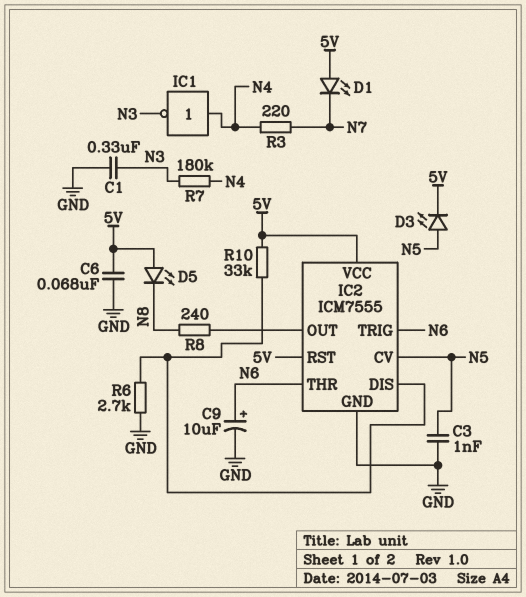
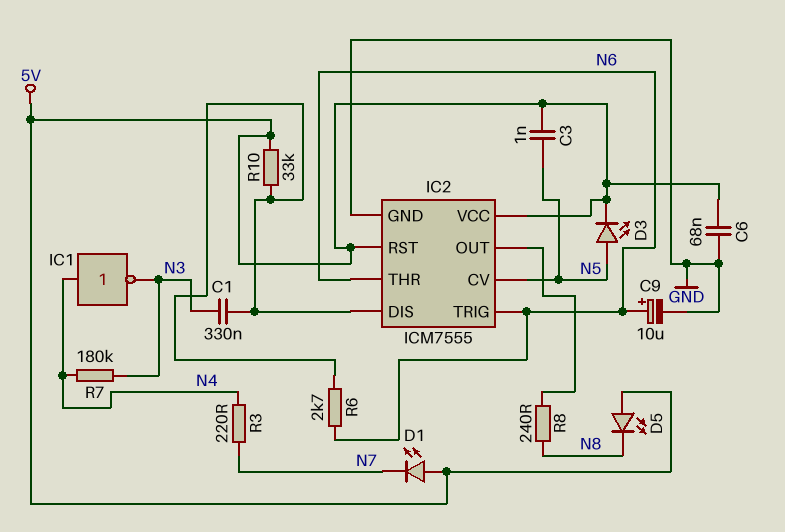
C1: 330nF (GND, N3) -> 330nF (IC2/DIS, N3)
C3: 1nF (GND, N5) -> 1nF (5V, N5)
R6: 2.7k (GND, IC2/DIS) -> 2.7k (IC2/DIS, N6)

